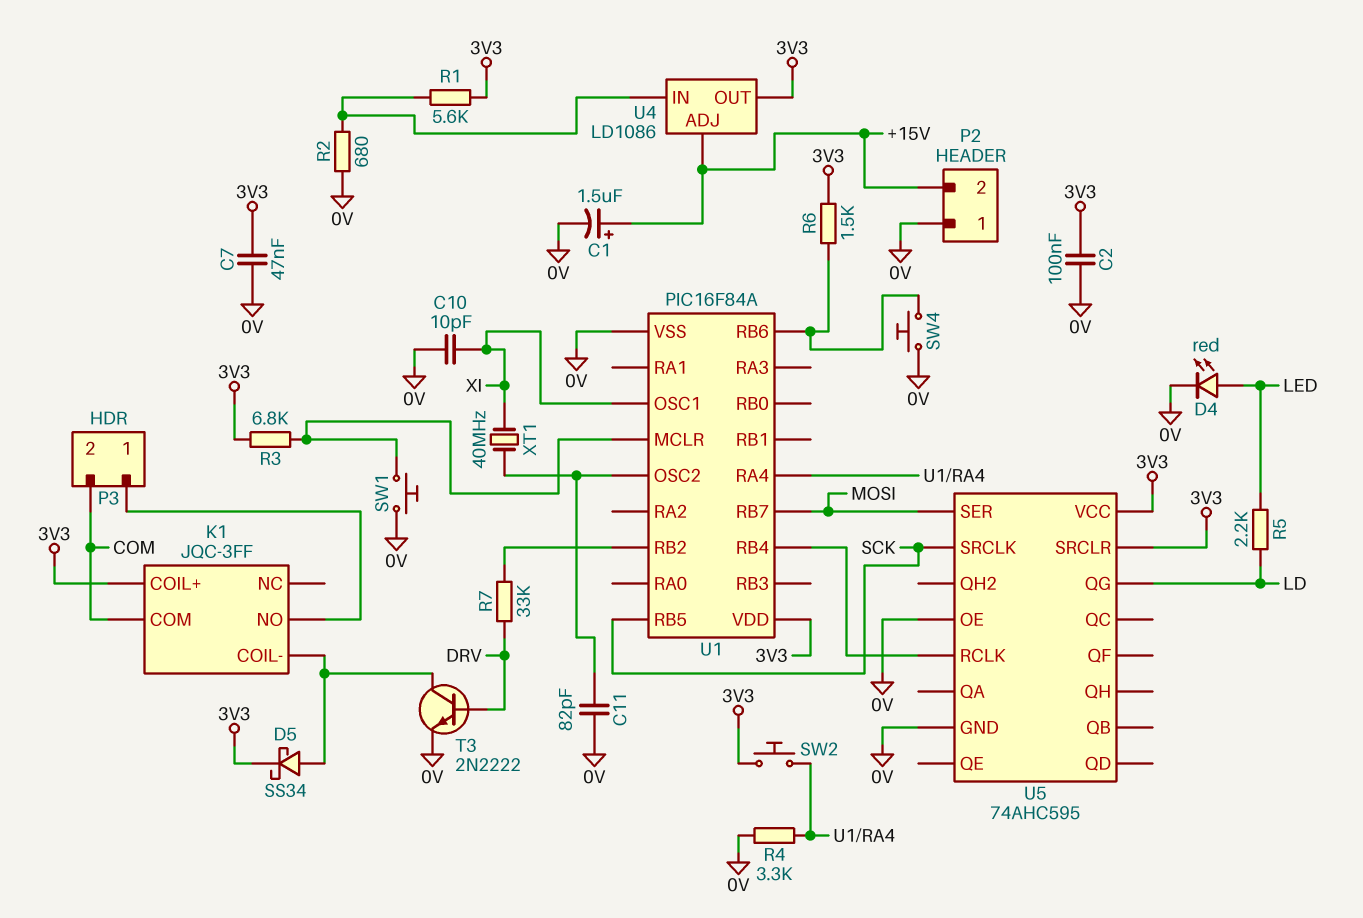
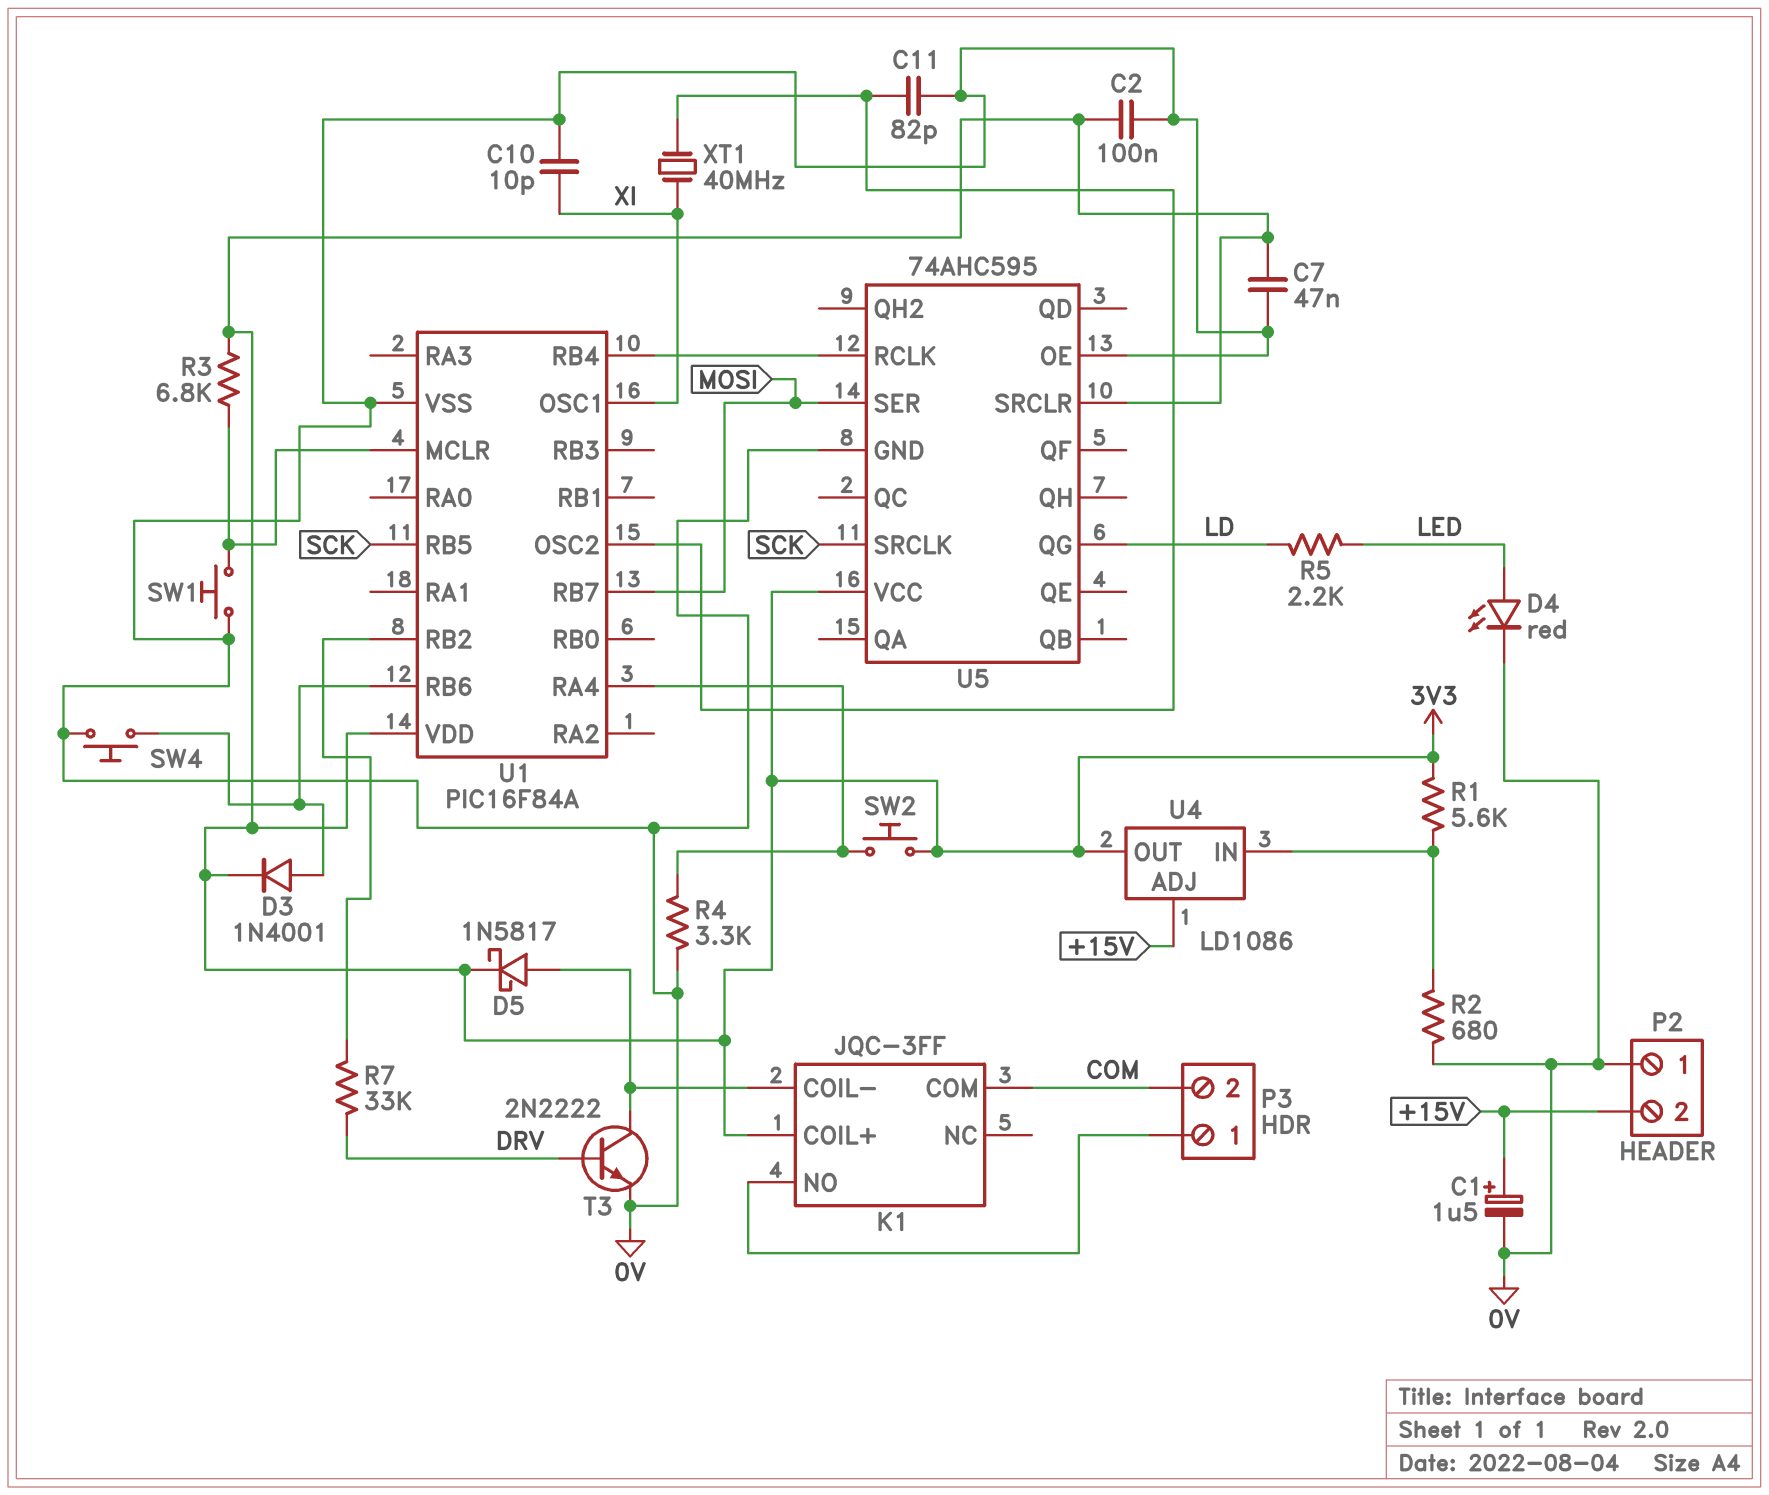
D3: none -> diode 1N4001 (A U1/RB6, K 3V3)
D5: schottky SS34 (A K1/COIL-, K 3V3) -> schottky 1N5817 (A K1/COIL-, K 3V3)
R6: 1.5k (3V3, U1/RB6) -> none

